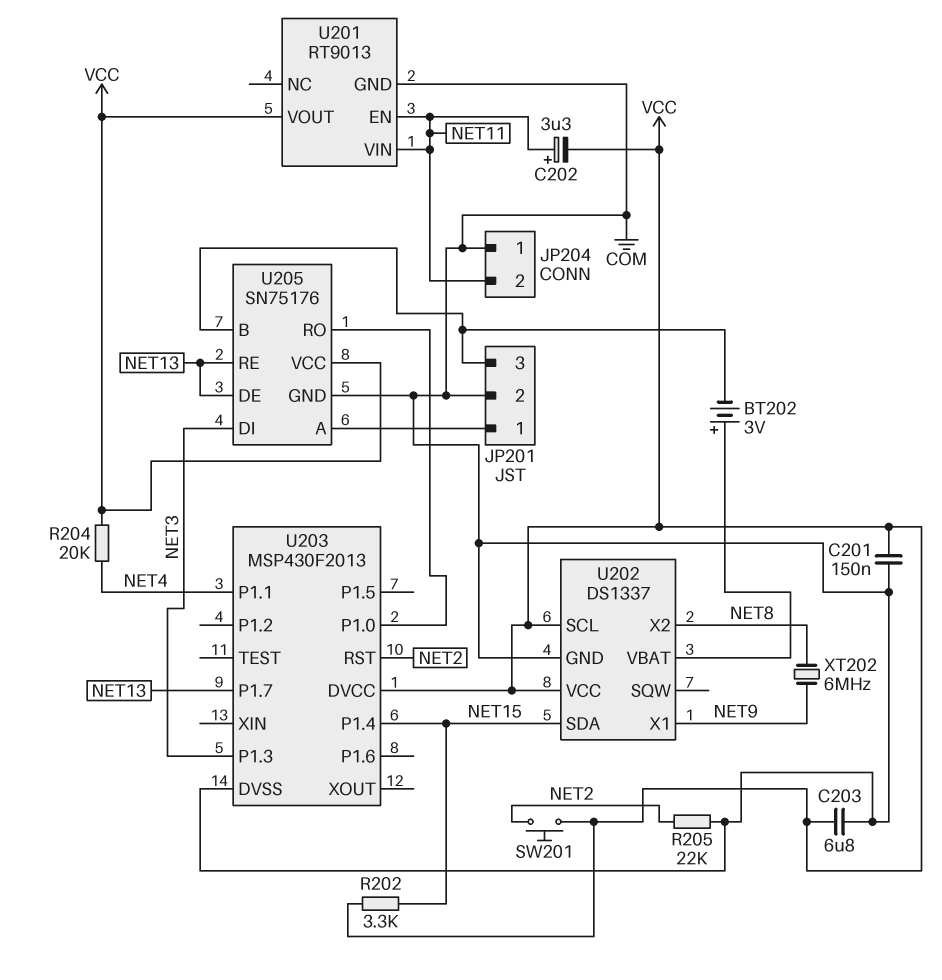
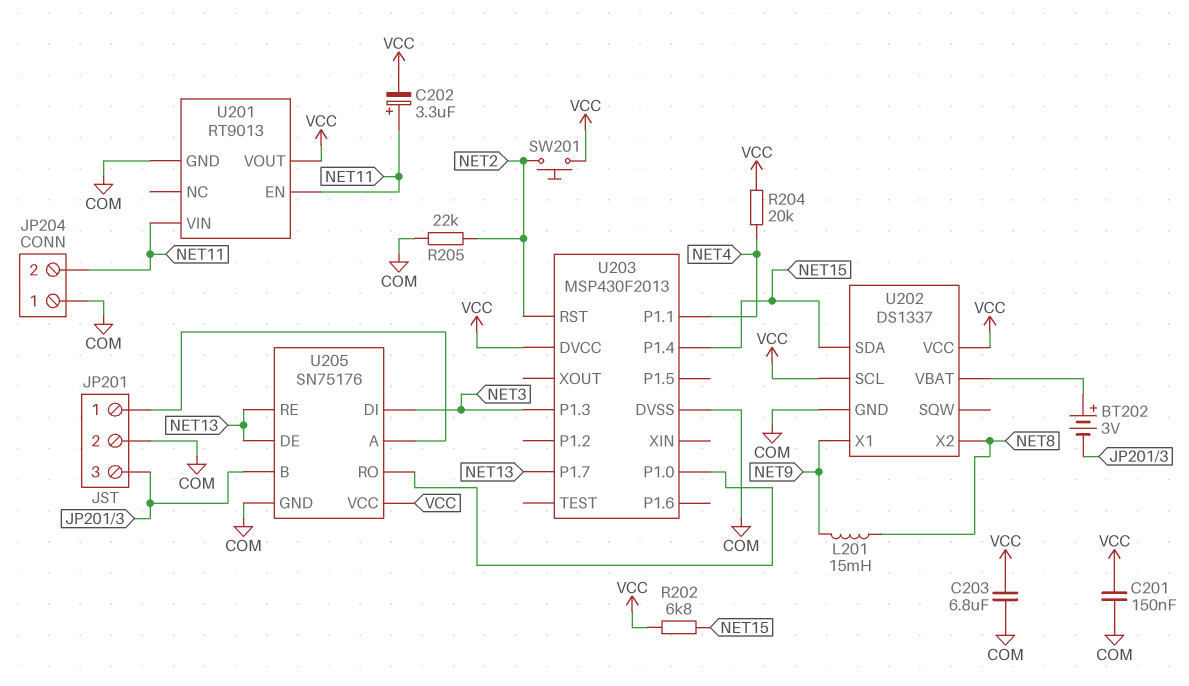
L201: none -> 15mH (NET8, NET9)
R202: 3.3k (NET15, VCC) -> 6.8k (NET15, VCC)
XT202: 6MHz (NET8, NET9) -> none

